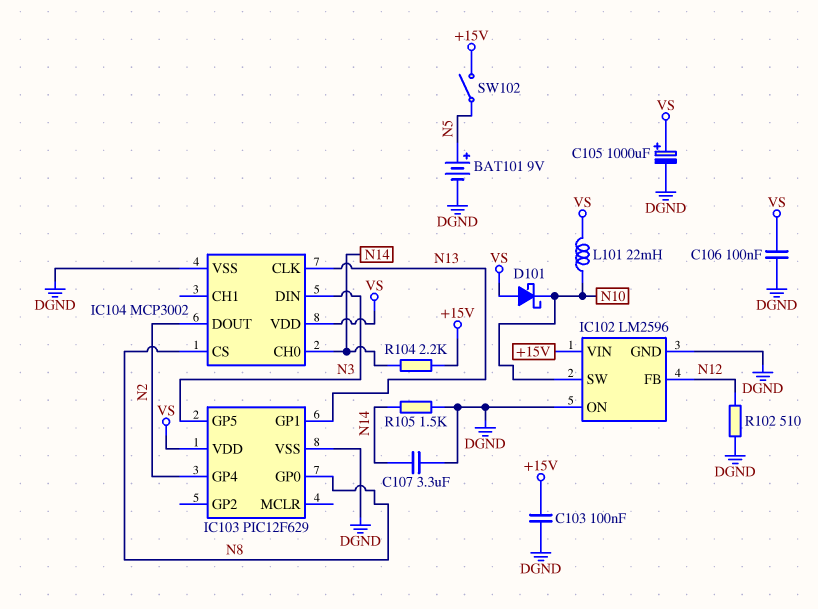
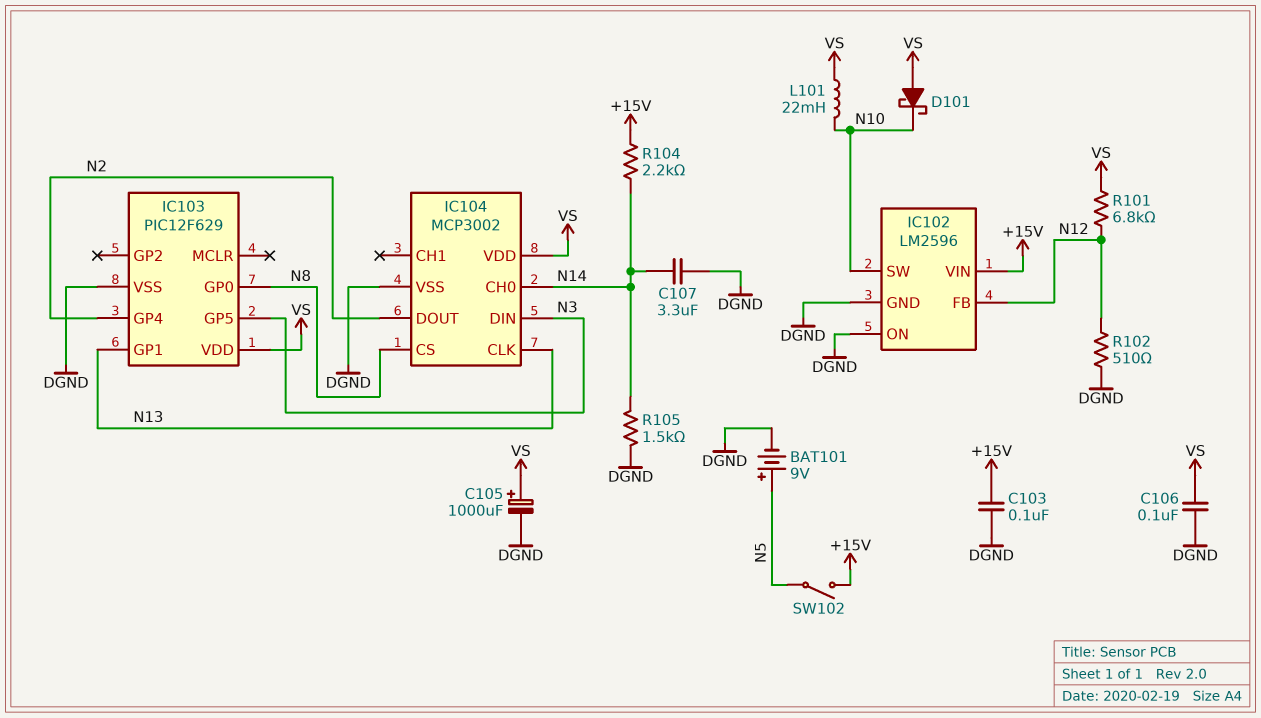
R101: none -> 6.8k (N12, VS)

